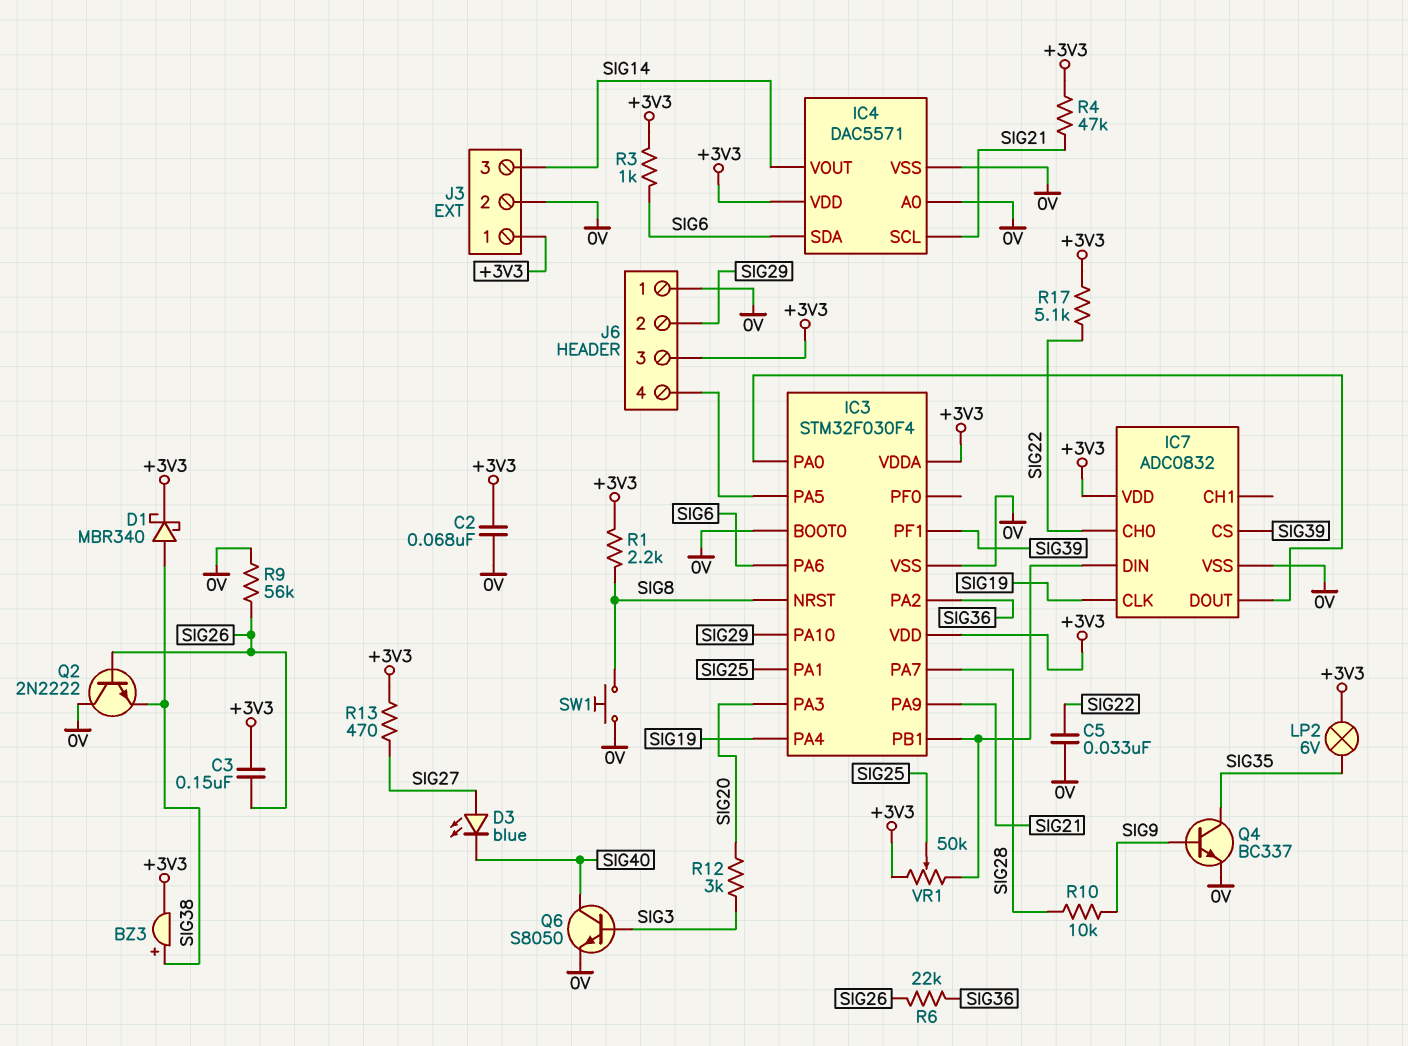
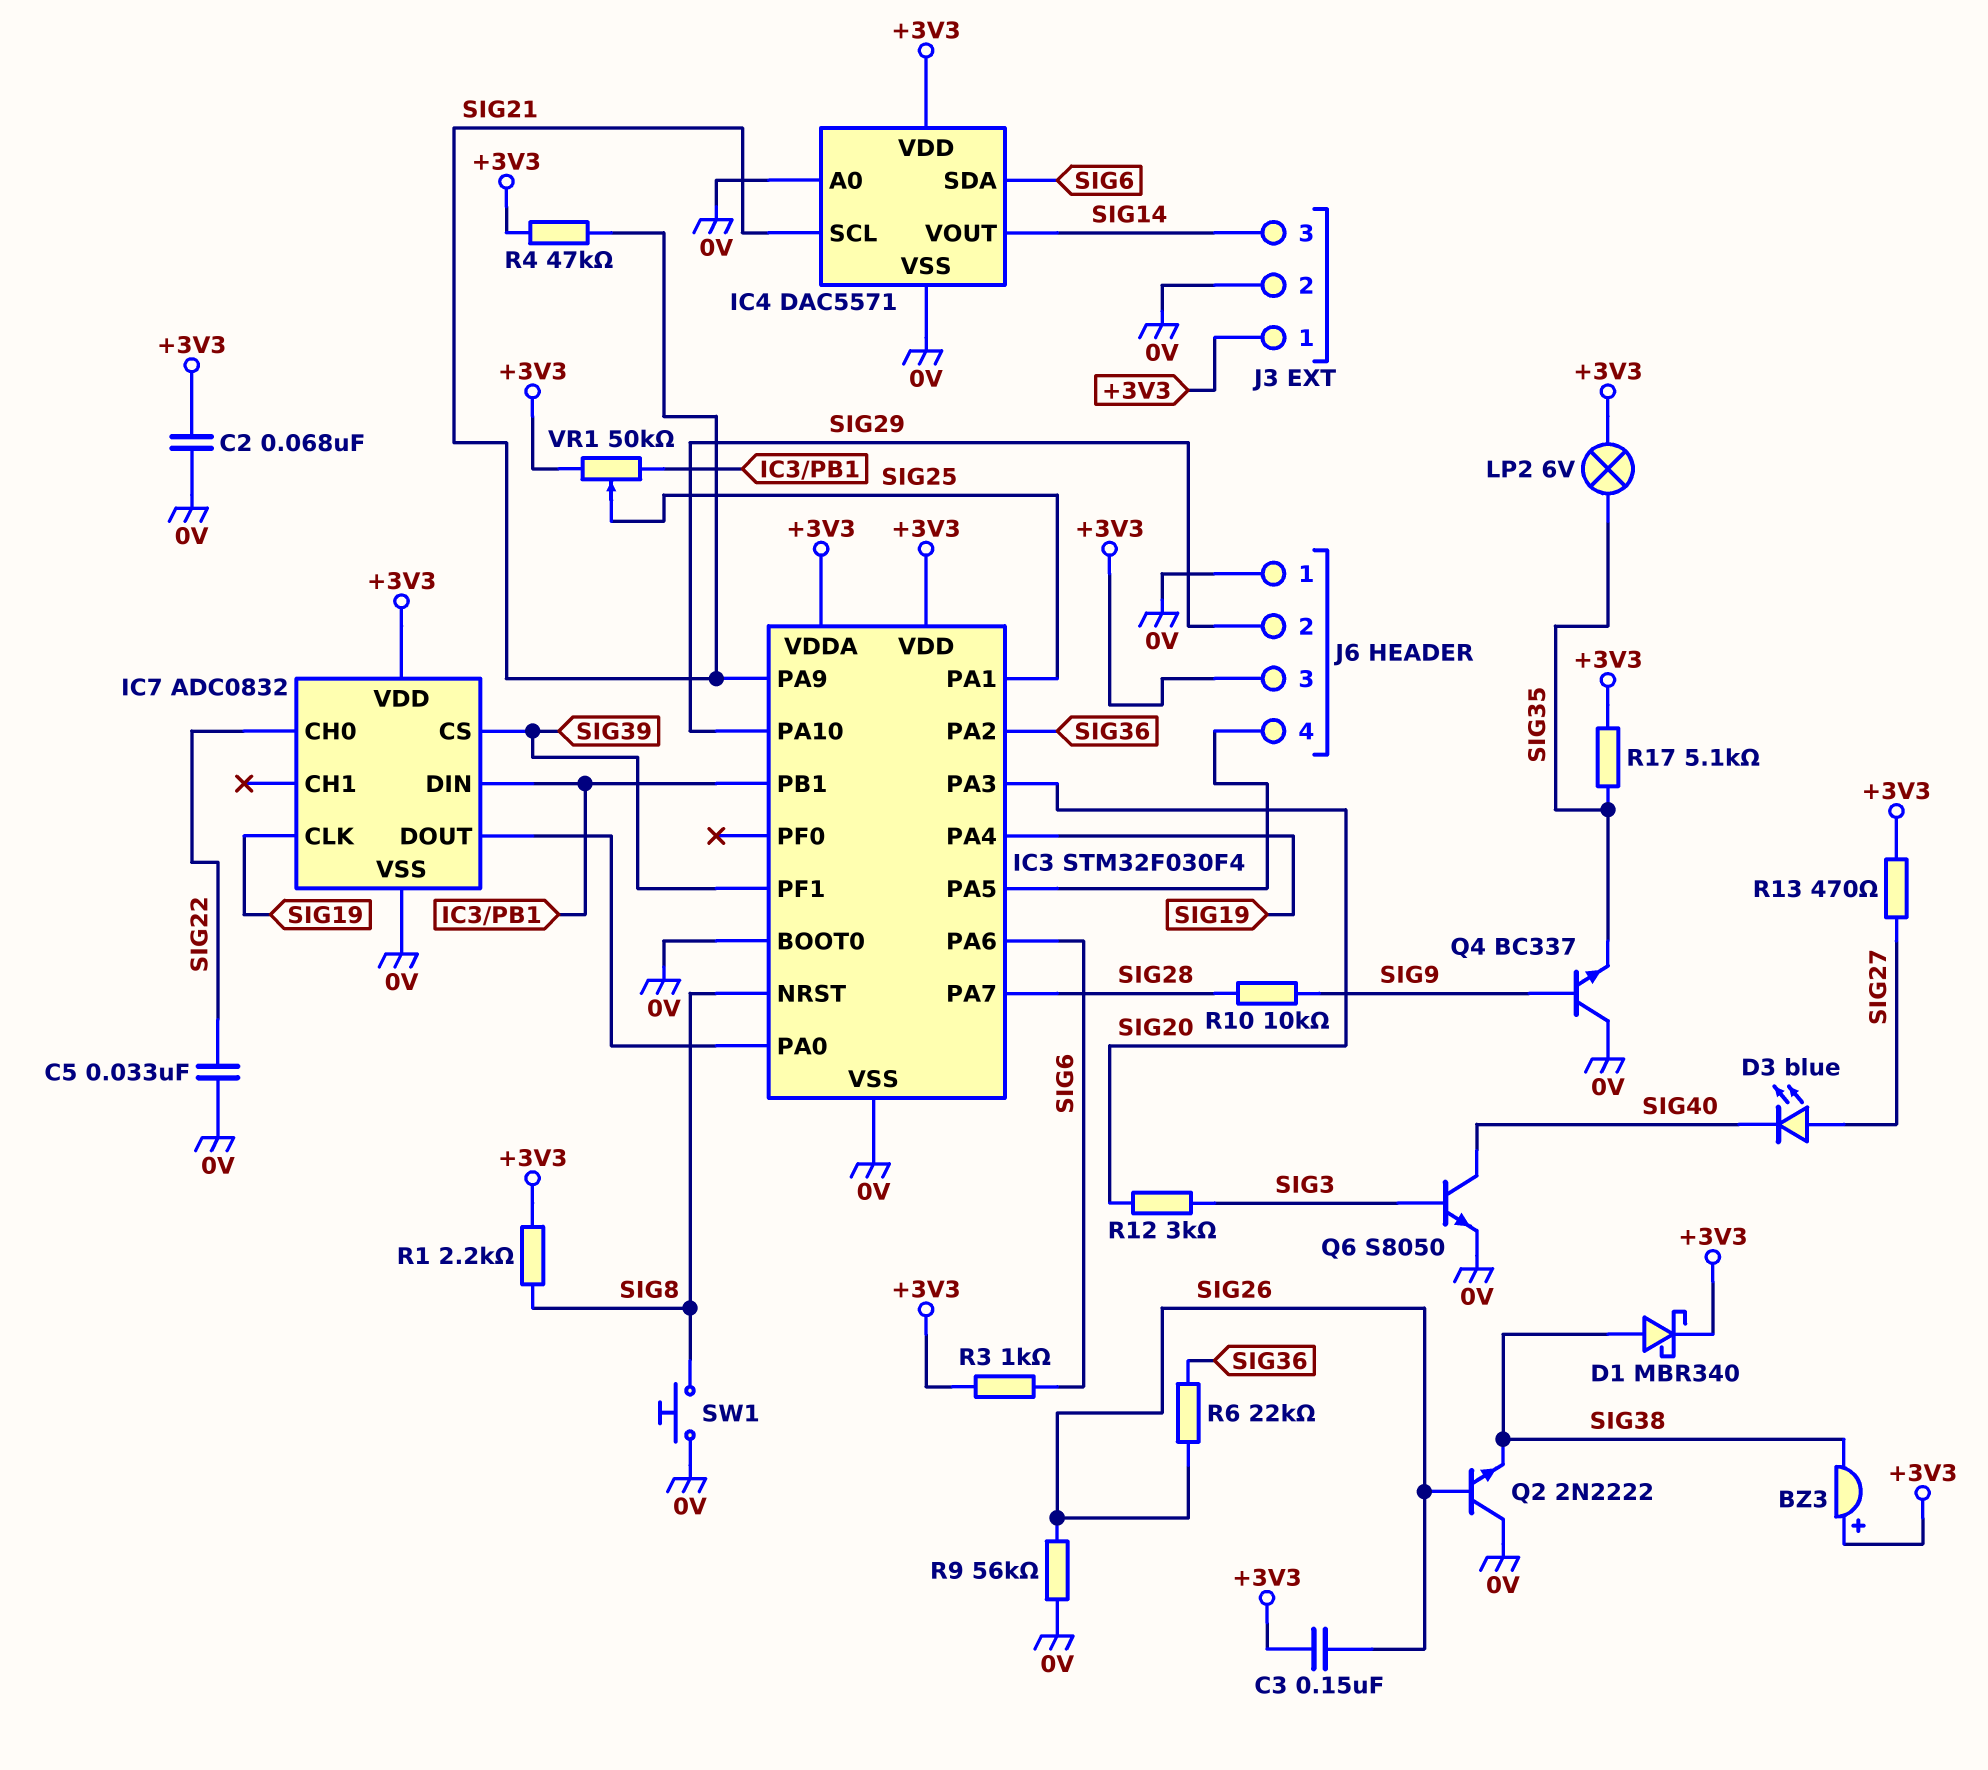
BZ3: buzzer (plus SIG38, minus +3V3) -> buzzer (plus +3V3, minus SIG38)
Q4: NPN BC337 (B SIG9, C SIG35, E 0V) -> NPN BC337 (B SIG9, C 0V, E SIG35)
R17: 5.1k (+3V3, SIG22) -> 5.1k (+3V3, SIG35)

